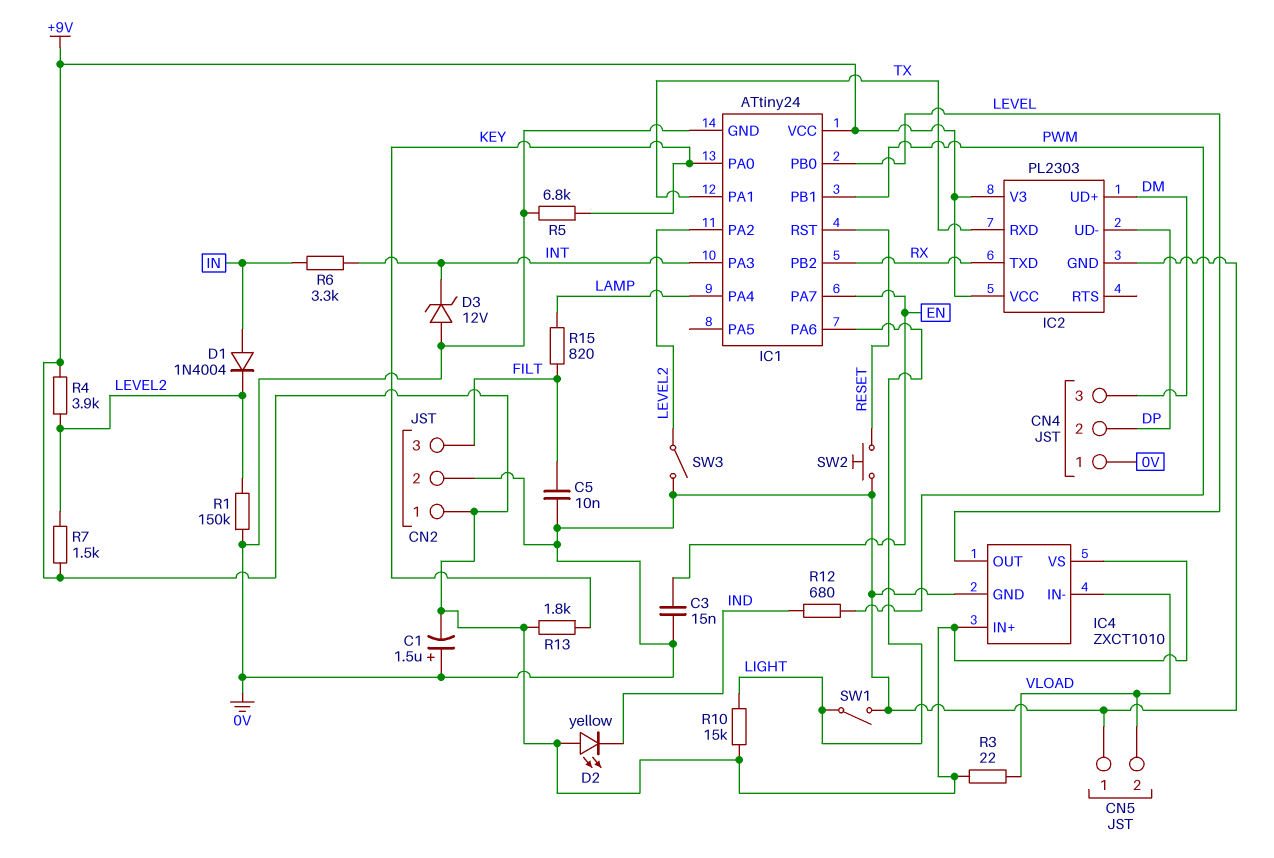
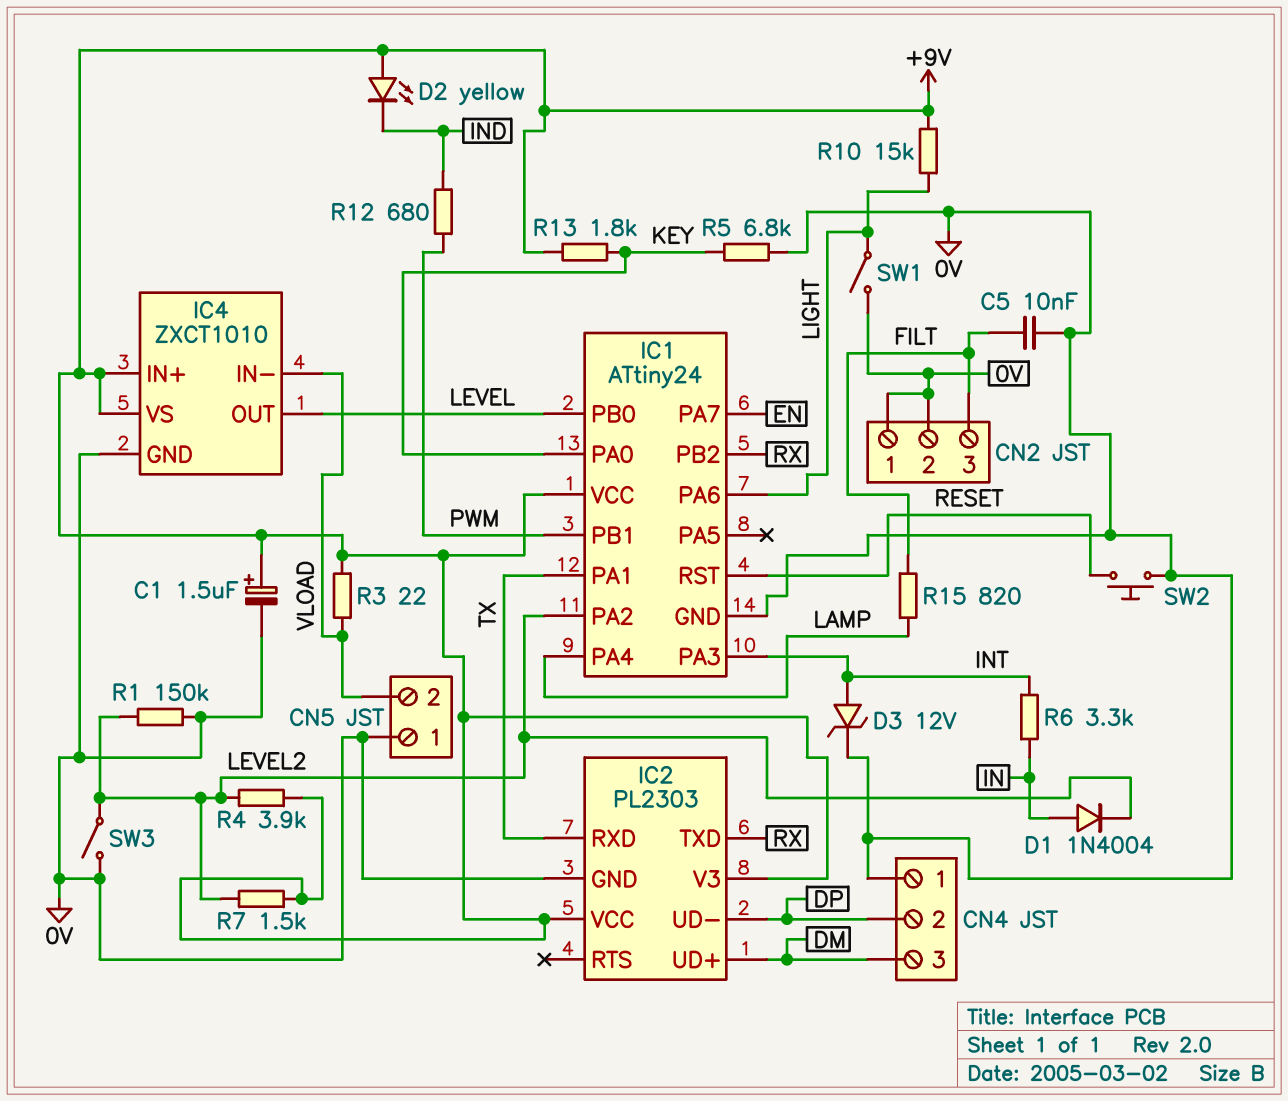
C1: 1.5uF (plus 0V, minus +9V) -> 1.5uF (plus +9V, minus 0V)
C3: 15nF (0V, EN) -> none
CN2 pin 1: +9V -> 0V
D3: zener 12V (A 0V, K INT) -> zener 12V (A INT, K 0V)

